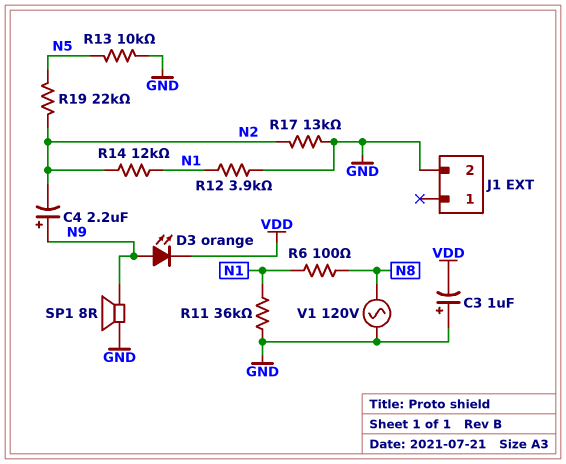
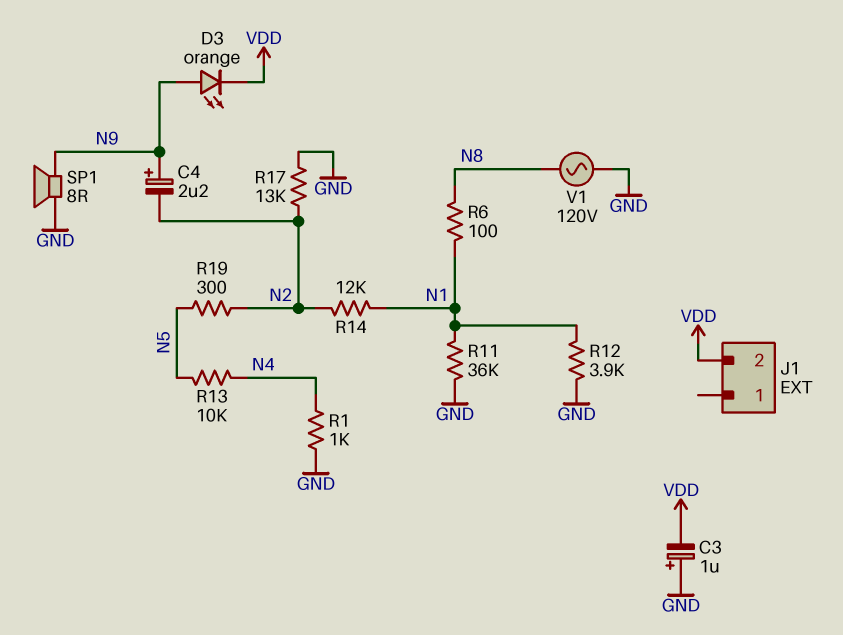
J1 pin 2: GND -> VDD
R1: none -> 1k (GND, N4)
R13: 10k (GND, N5) -> 10k (N4, N5)
R19: 22k (N2, N5) -> 300 (N2, N5)

